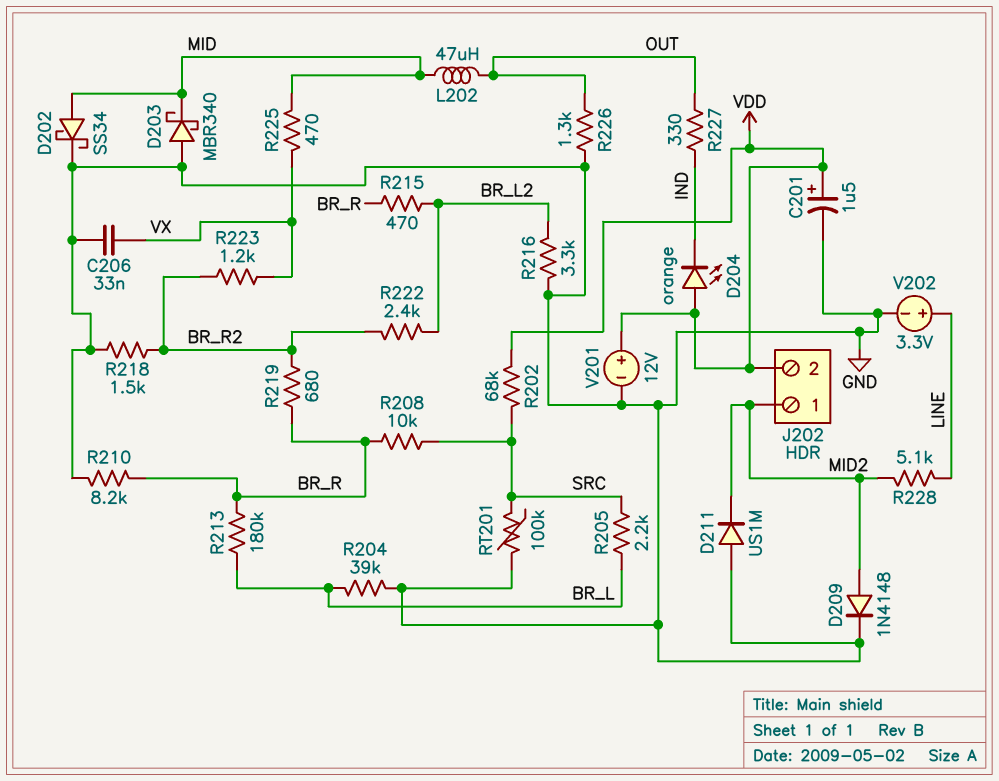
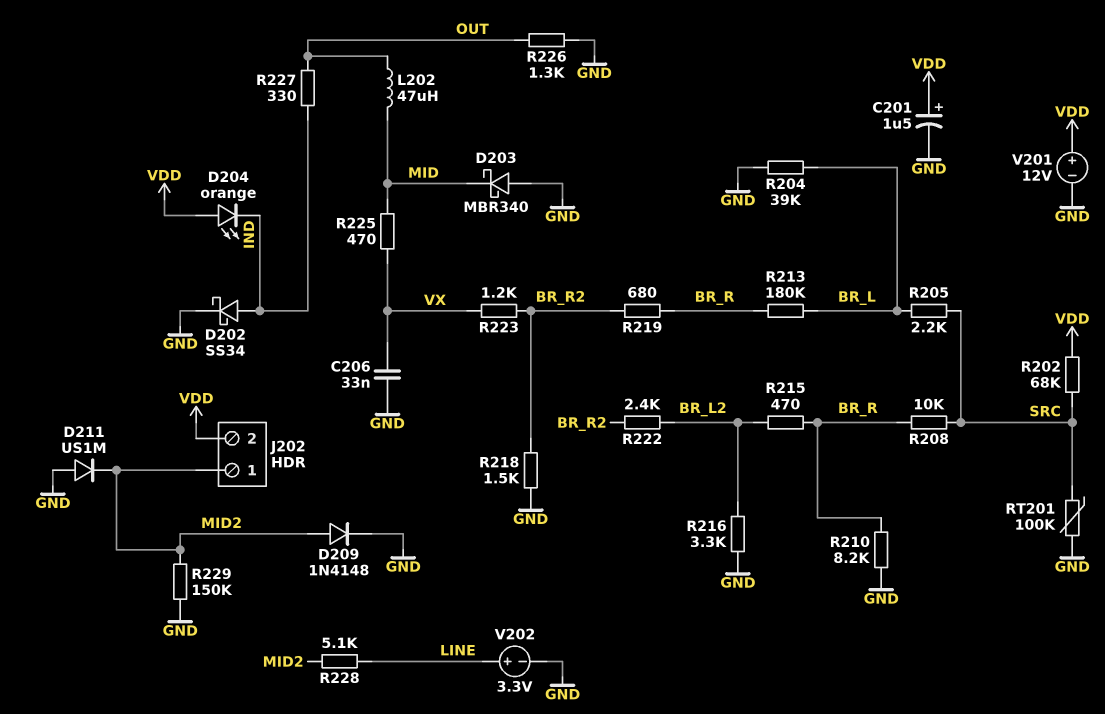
D202: schottky SS34 (A MID, K GND) -> schottky SS34 (A IND, K GND)
R229: none -> 150k (GND, MID2)

